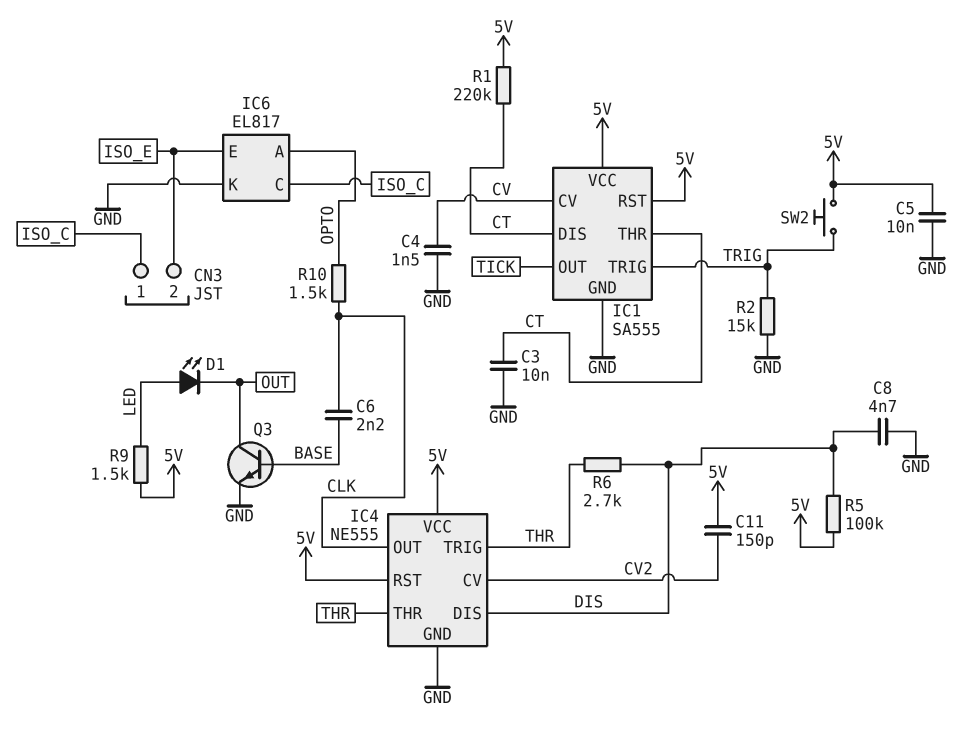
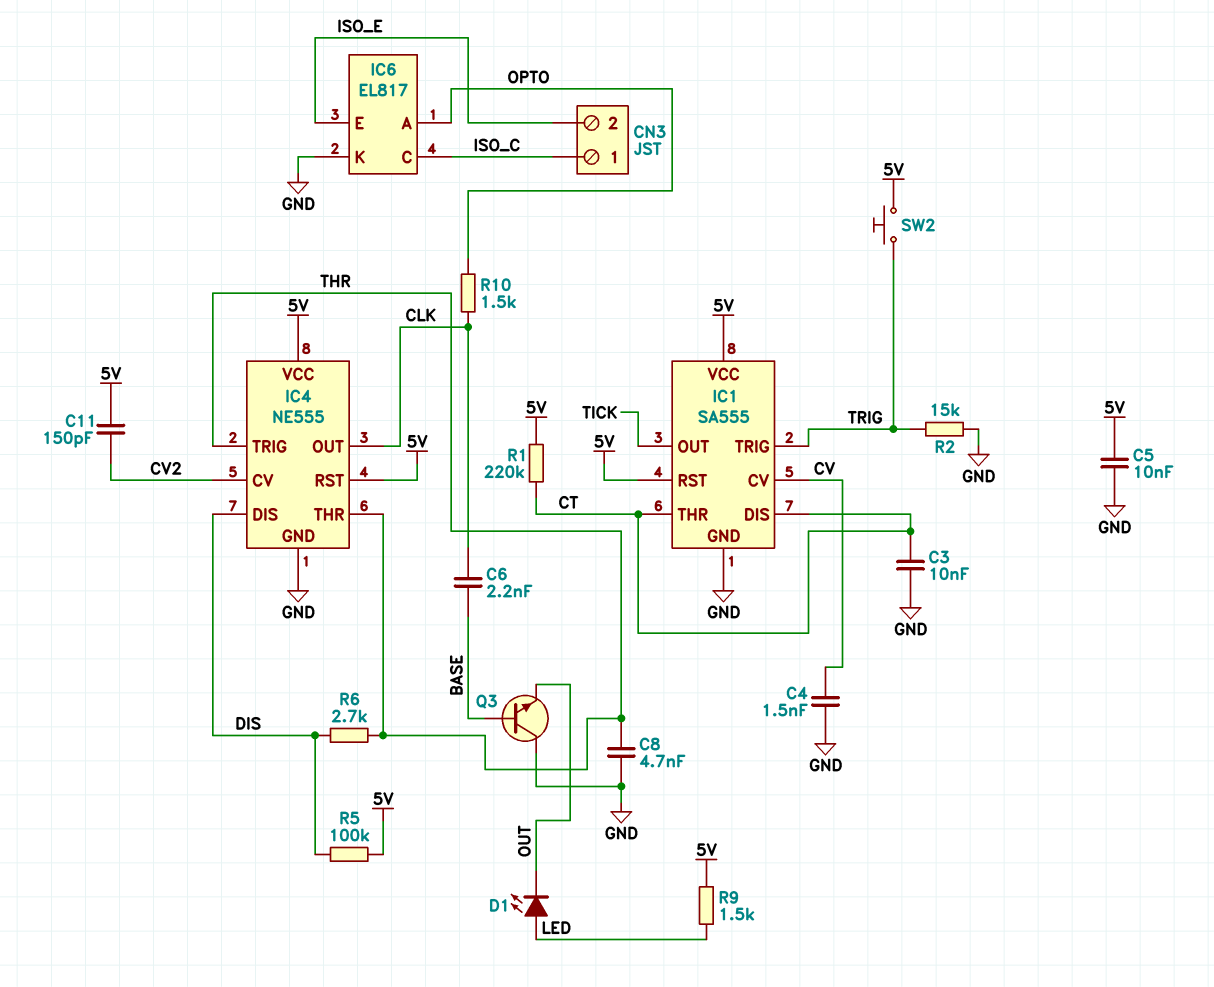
C8: 4.7nF (DIS, GND) -> 4.7nF (GND, THR)
Q3: NPN (B BASE, C OUT, E GND) -> NPN (B BASE, C GND, E OUT)

